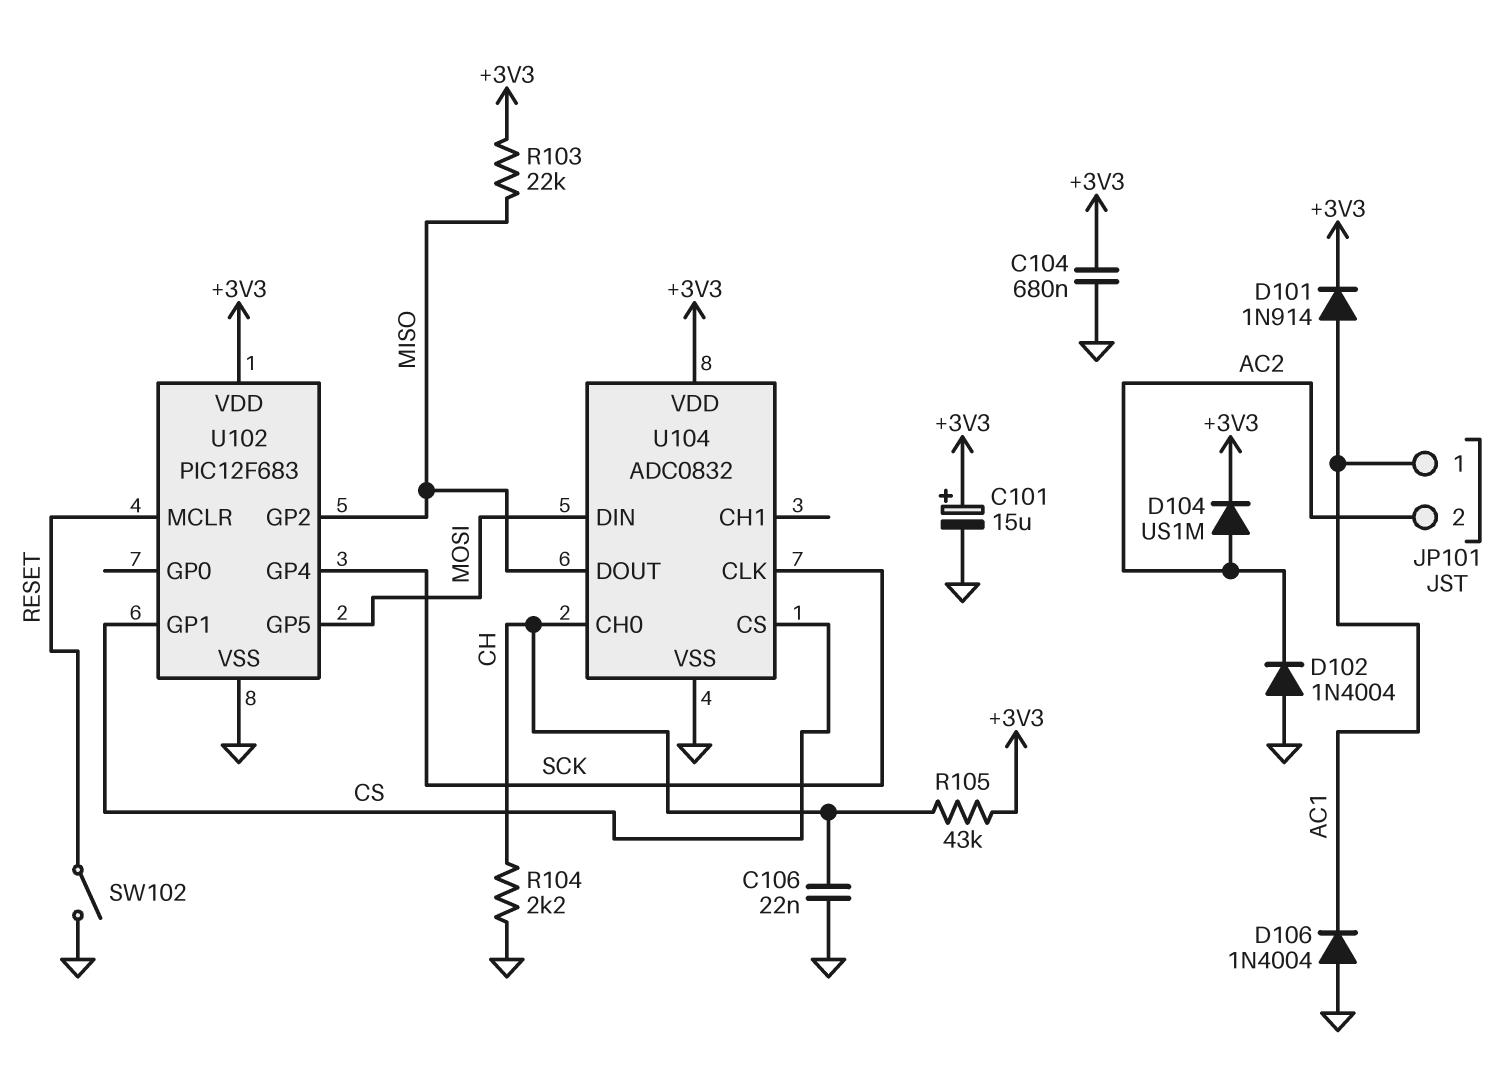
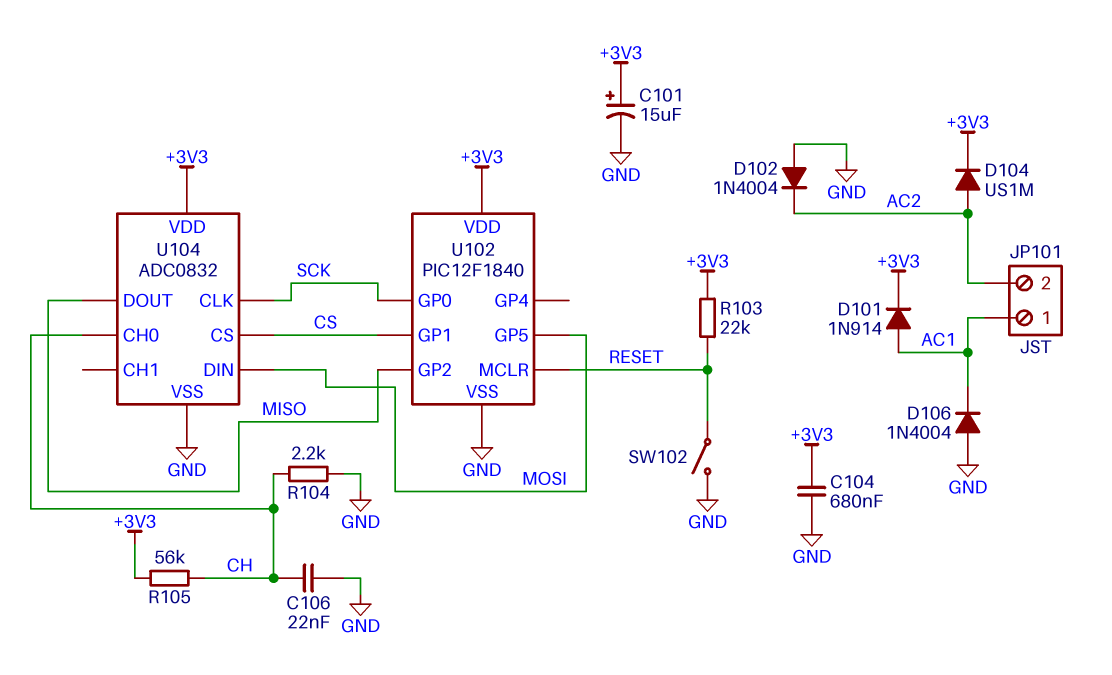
R103: 22k (+3V3, MISO) -> 22k (+3V3, RESET)
R105: 43k (+3V3, CH) -> 56k (+3V3, CH)
U102: PIC12F683 -> PIC12F1840
U102 pin GP0: none -> SCK
U102 pin GP4: SCK -> none

